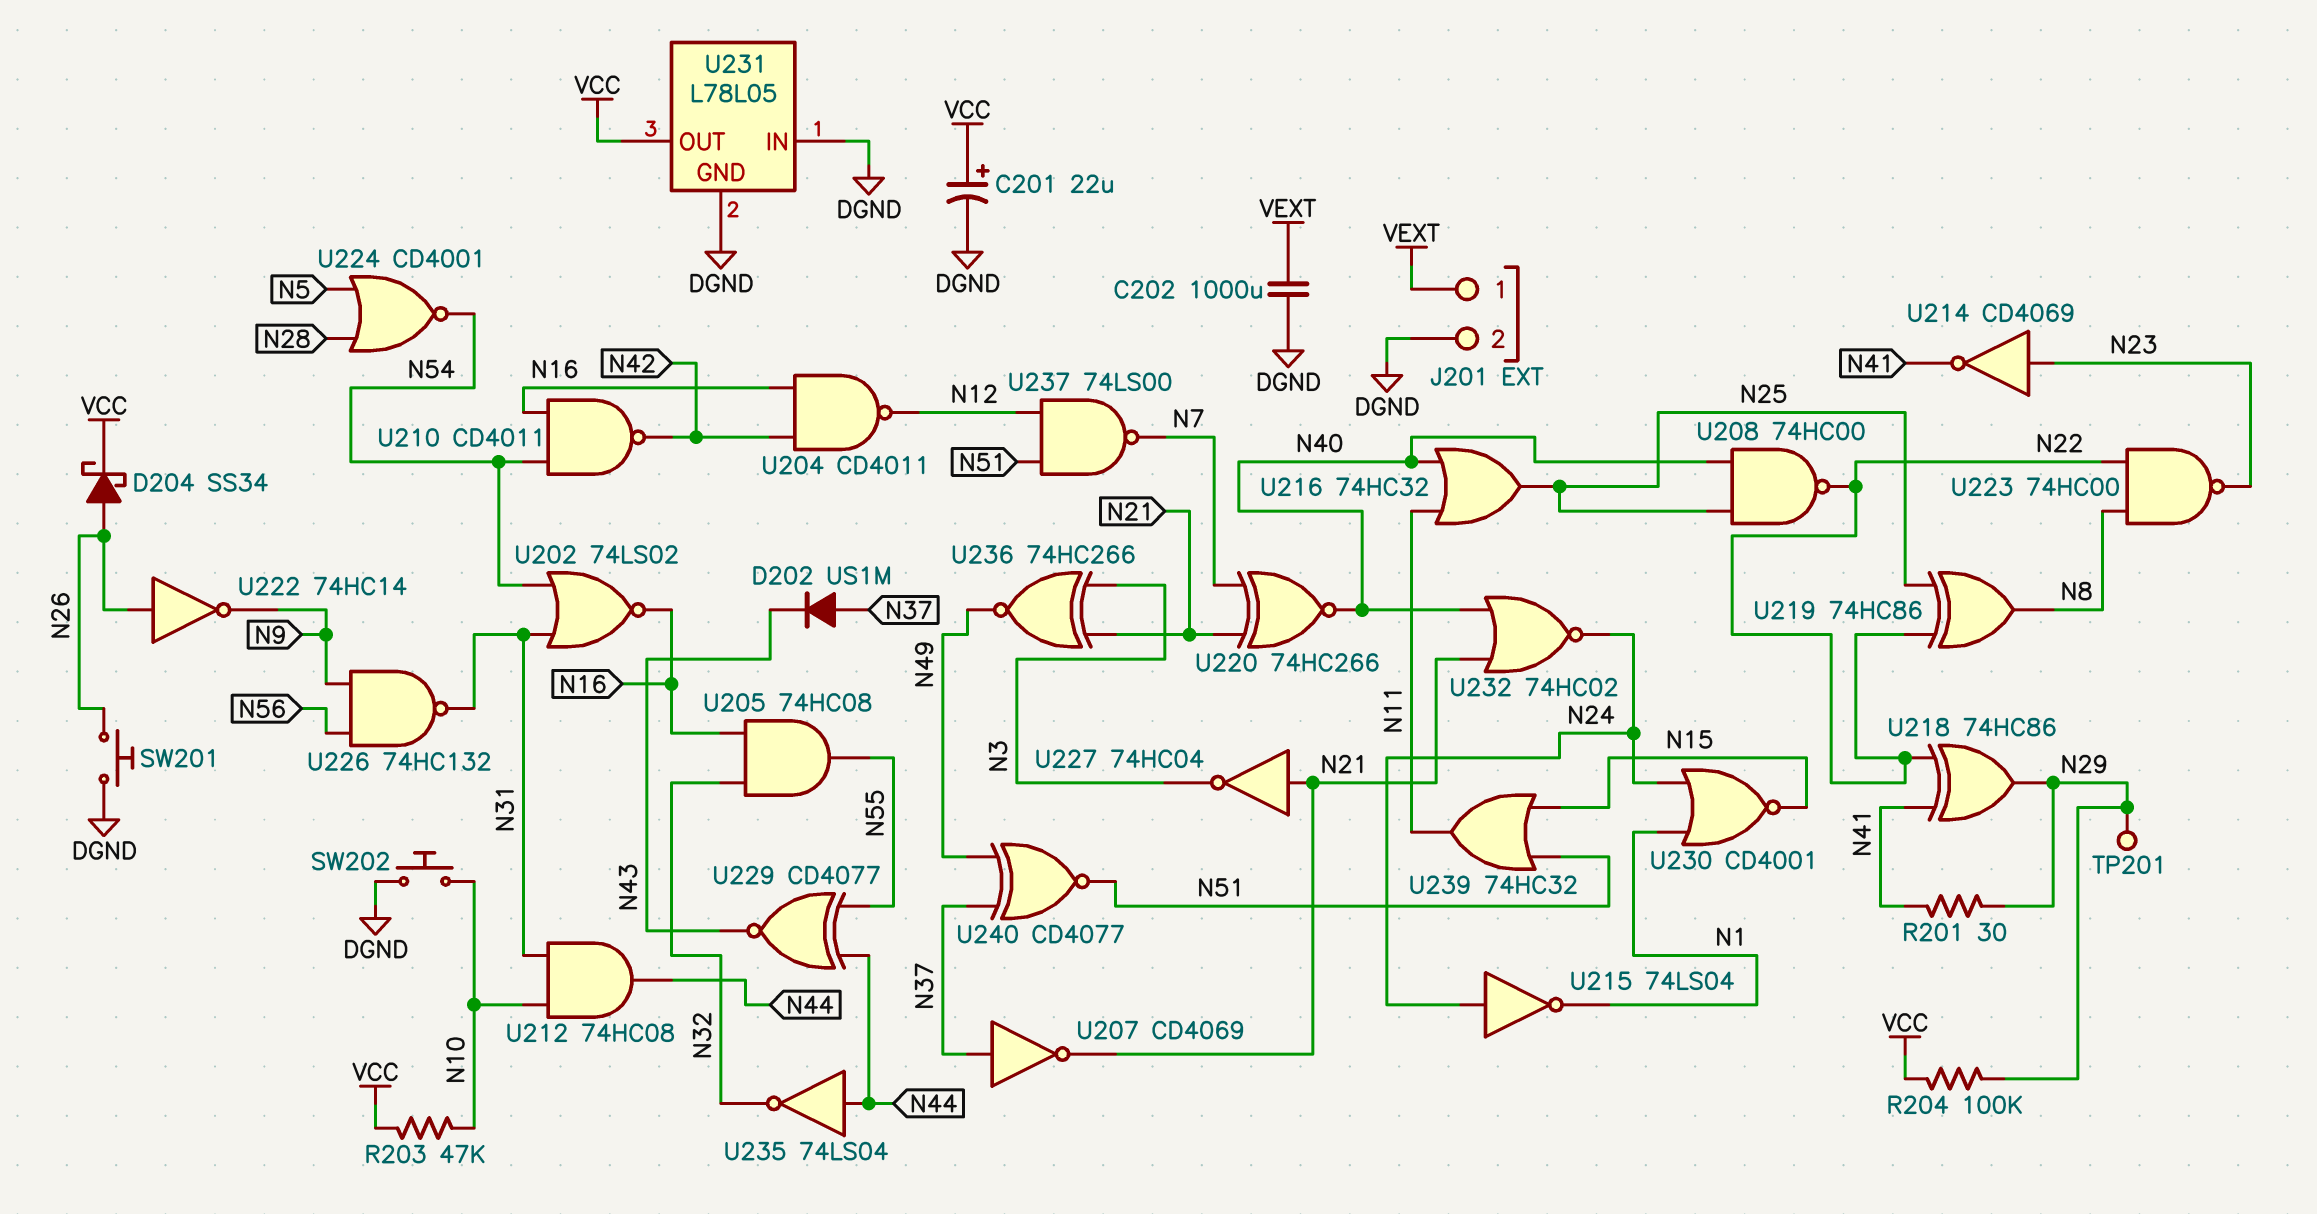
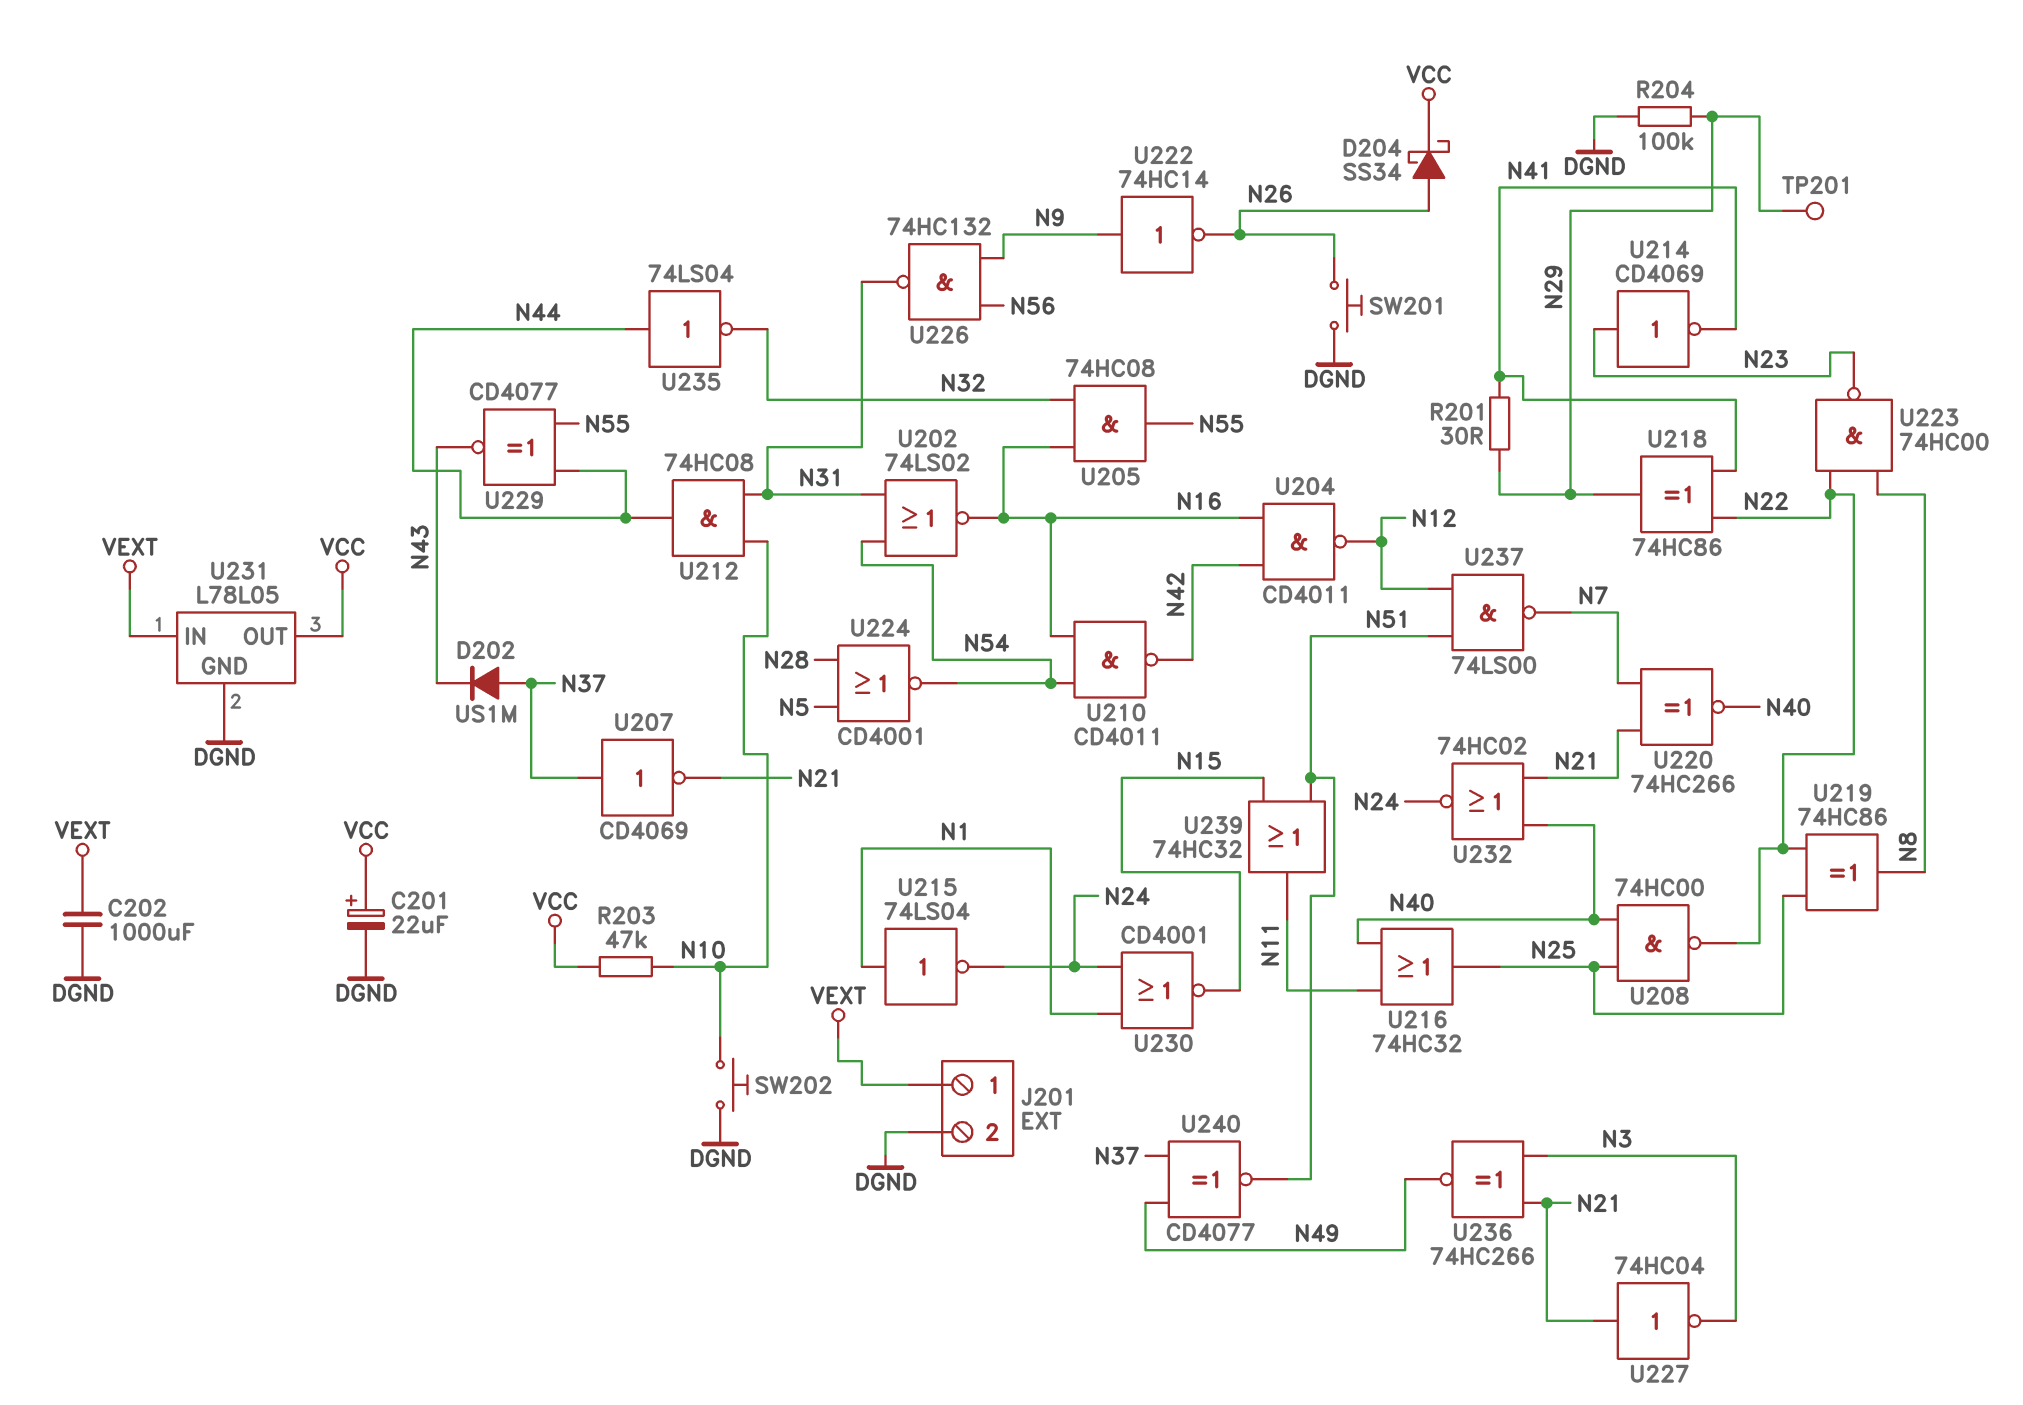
R204: 100k (N29, VCC) -> 100k (DGND, N29)
U215: NOT 74LS04 (in N24, out N1) -> NOT 74LS04 (in N1, out N24)
U222: NOT 74HC14 (in N26, out N9) -> NOT 74HC14 (in N9, out N26)
U231 pin IN: DGND -> VEXT

